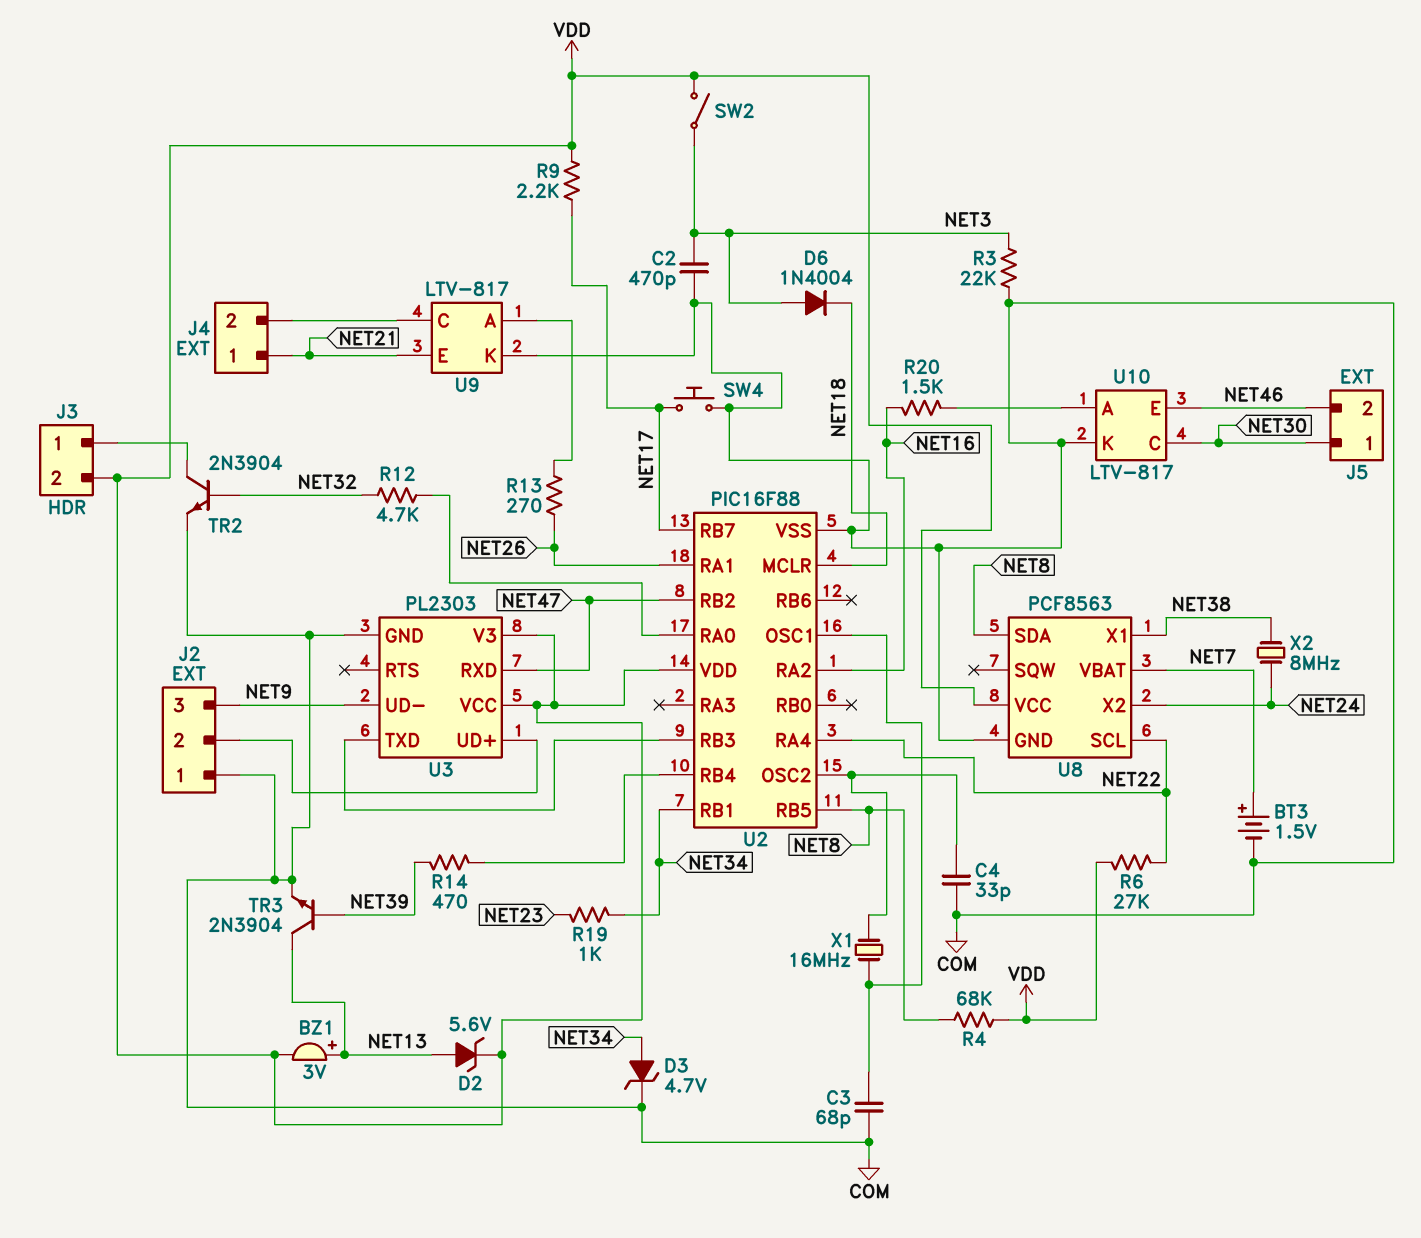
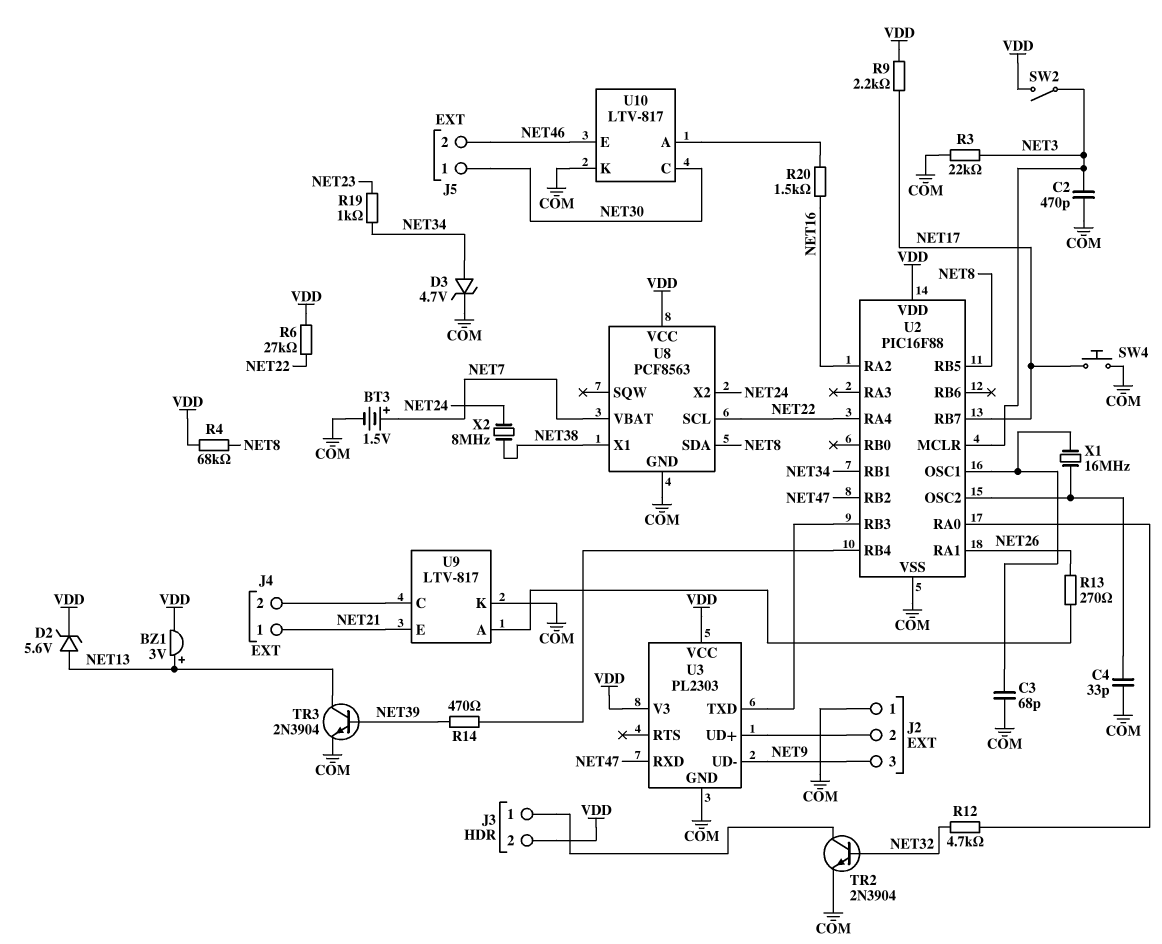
D6: diode 1N4004 (A NET3, K NET18) -> none
U2 pin MCLR: NET18 -> NET3

